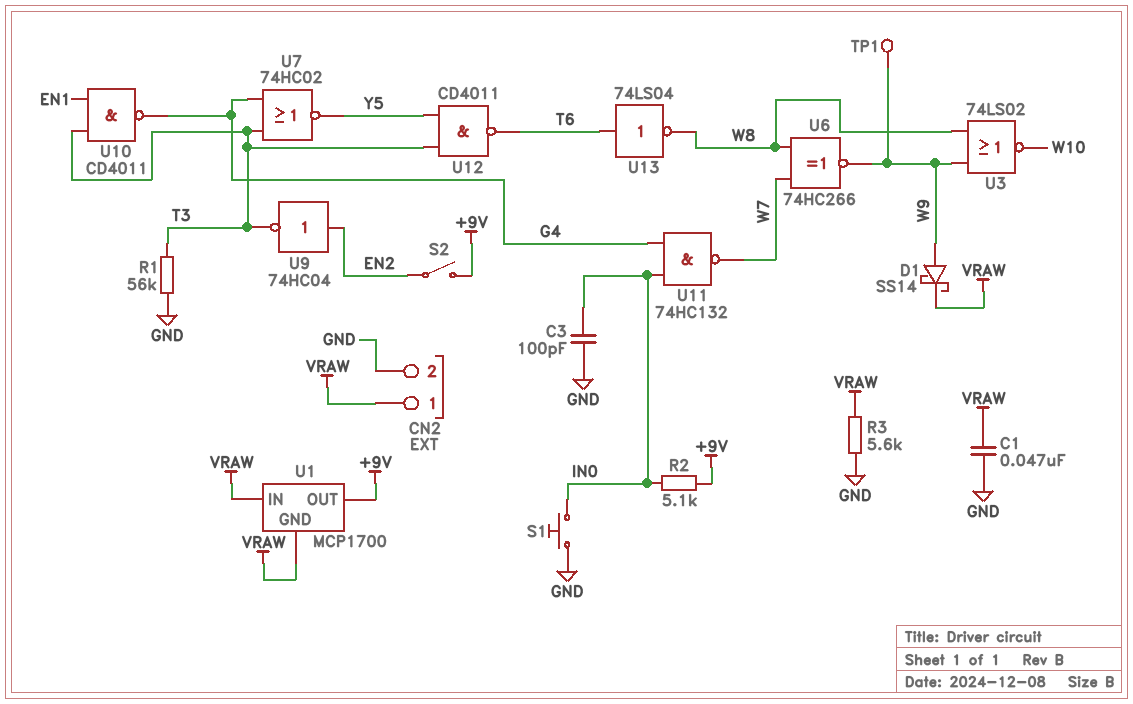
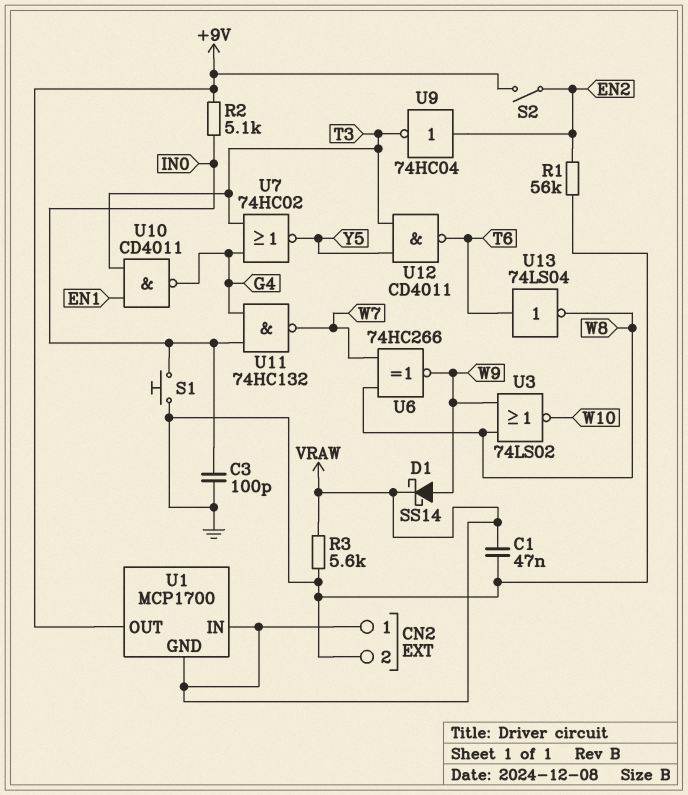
R1: 56k (GND, T3) -> 56k (EN2, GND)
TP1: test point (W9) -> none

